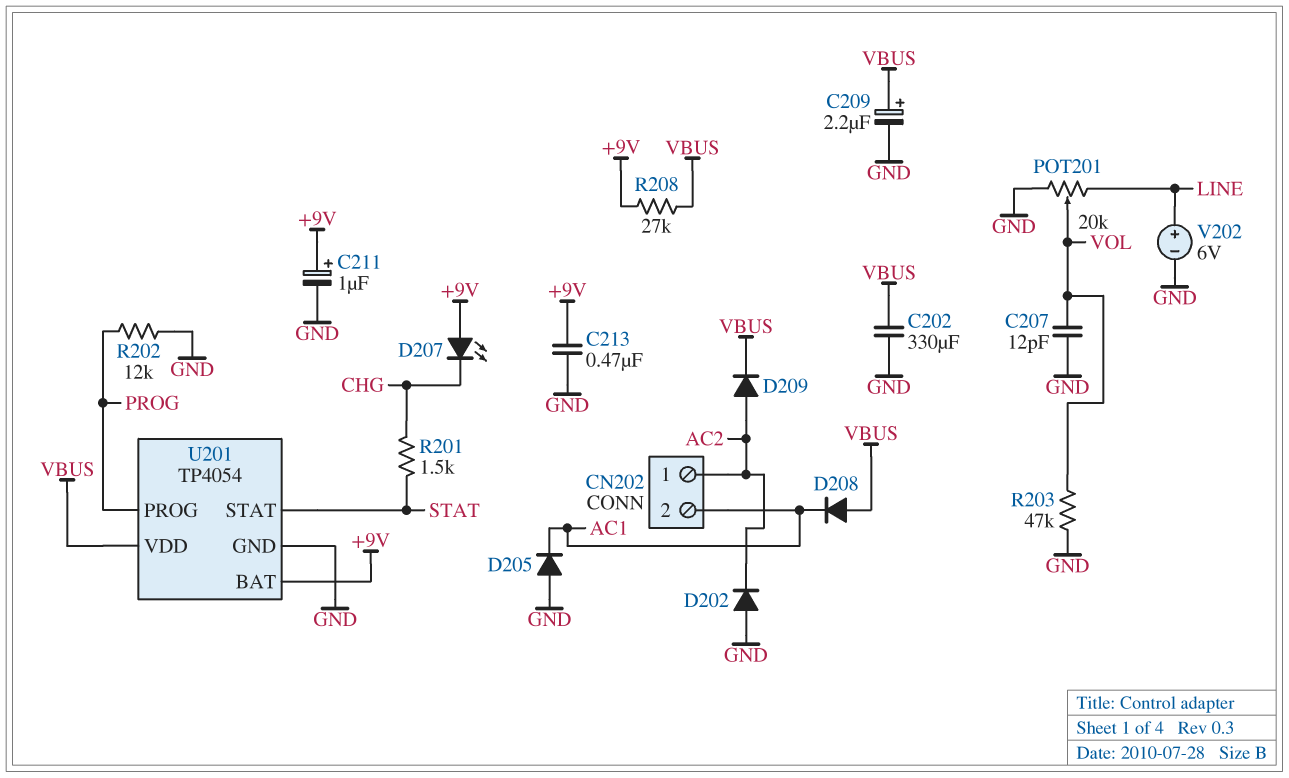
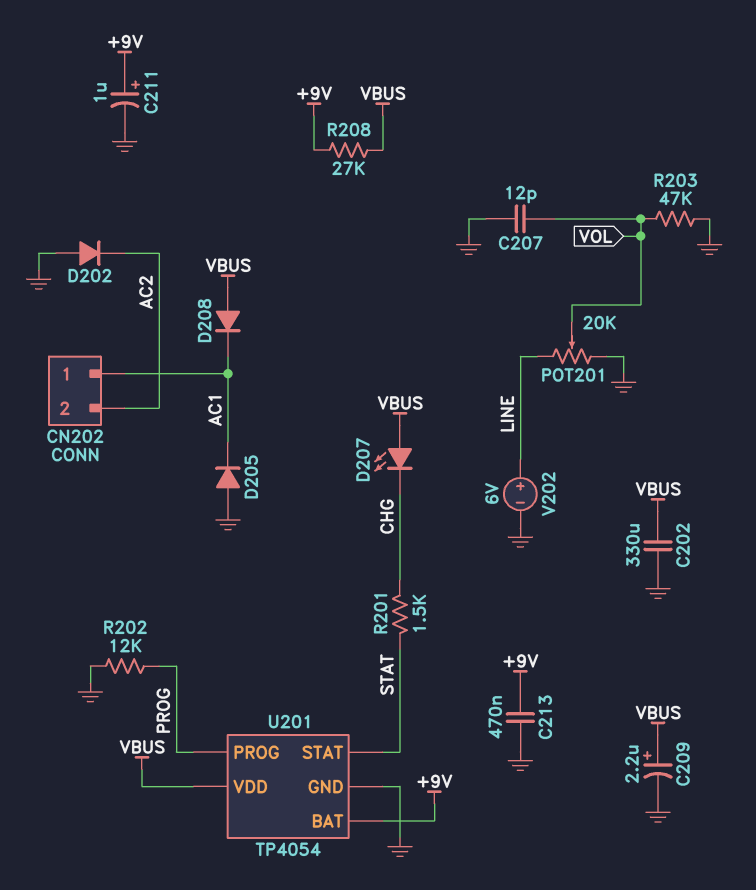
CN202 pin 1: AC2 -> AC1
CN202 pin 2: AC1 -> AC2
D207: LED (A +9V, K CHG) -> LED (A VBUS, K CHG)
D209: diode (A AC2, K VBUS) -> none

